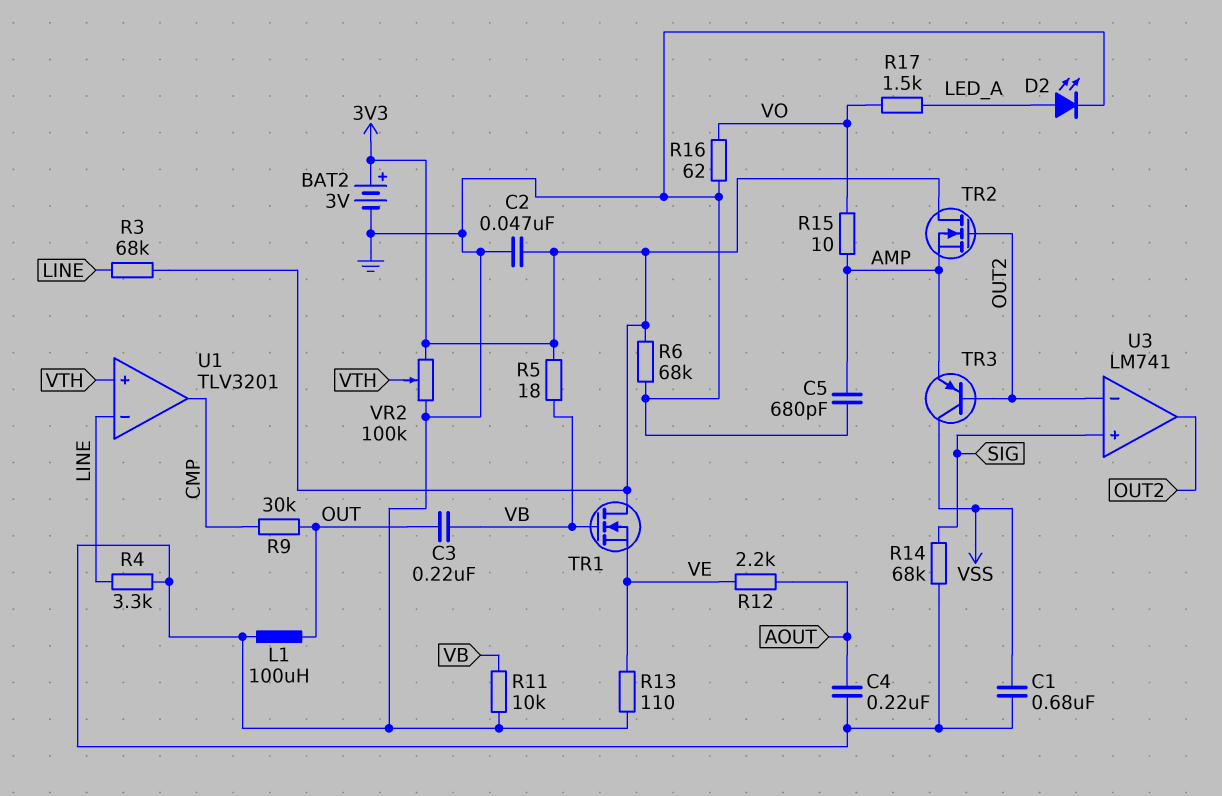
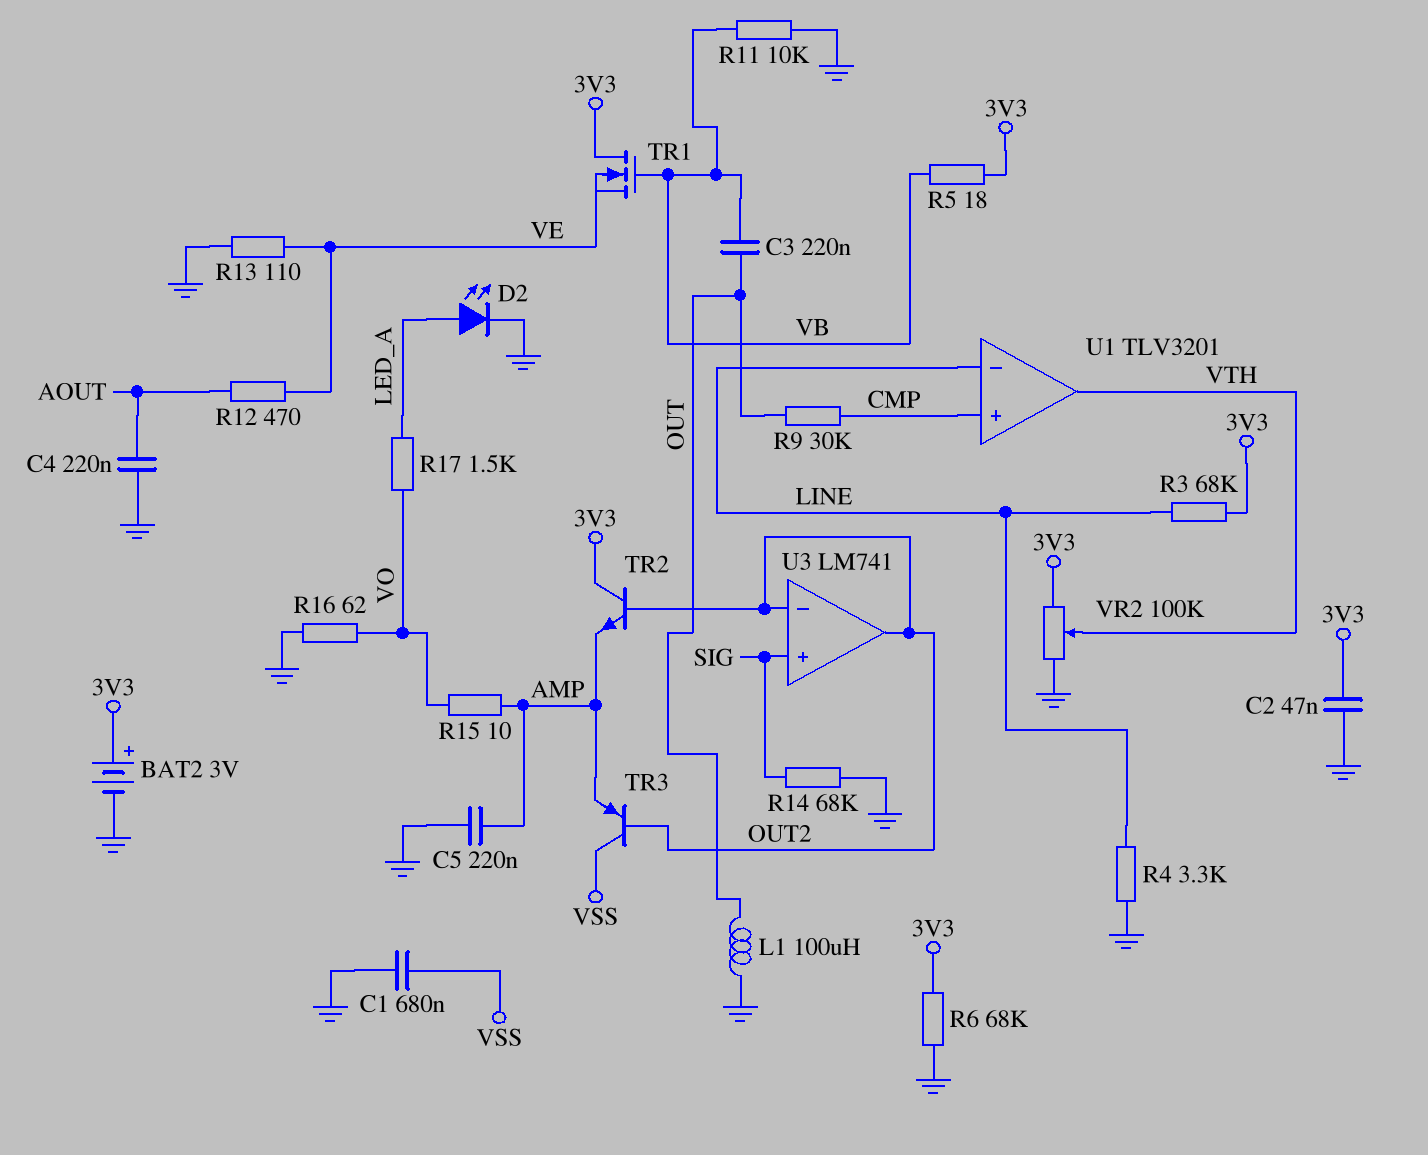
C5: 680pF (AMP, GND) -> 220nF (AMP, GND)
R12: 2.2k (AOUT, VE) -> 470 (AOUT, VE)
TR2: NMOS (G OUT2, D 3V3, S AMP) -> NPN (B OUT2, C 3V3, E AMP)
U1 pin in+: VTH -> CMP
U1 pin out: CMP -> VTH

